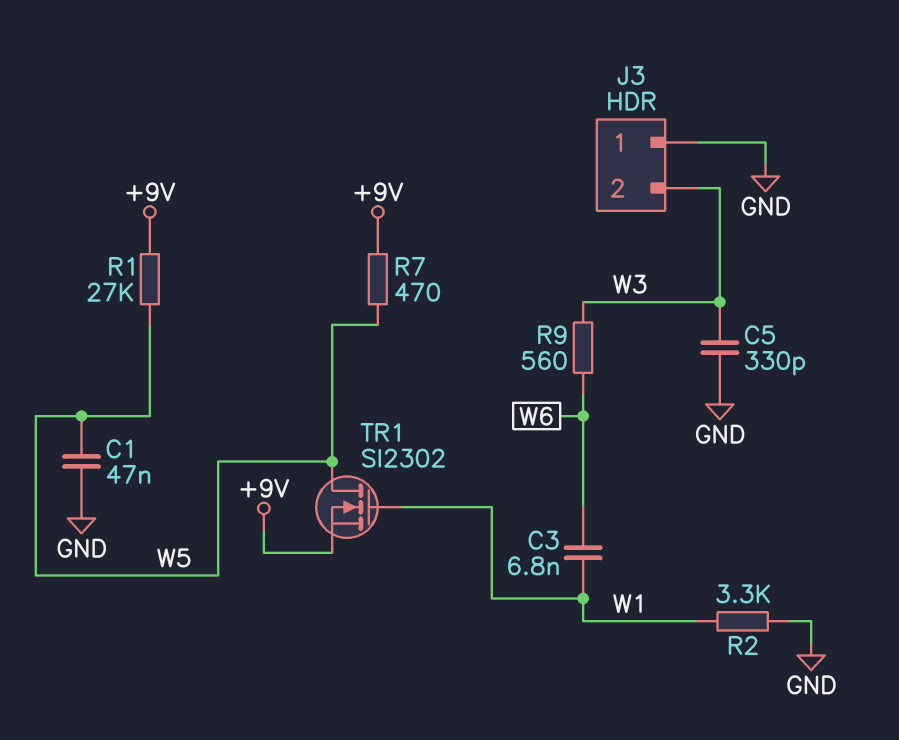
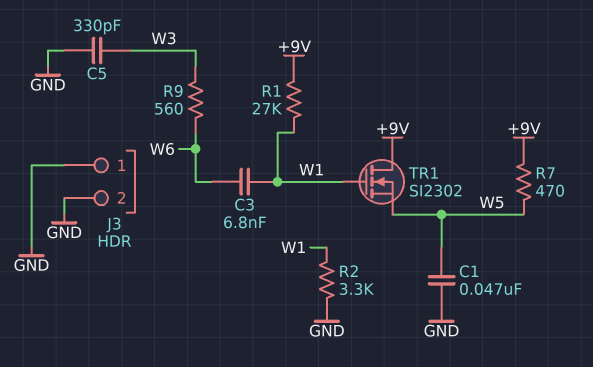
J3 pin 2: W3 -> GND
R1: 27k (+9V, W5) -> 27k (+9V, W1)
TR1: NMOS SI2302 (G W1, D W5, S +9V) -> NMOS SI2302 (G W1, D +9V, S W5)

